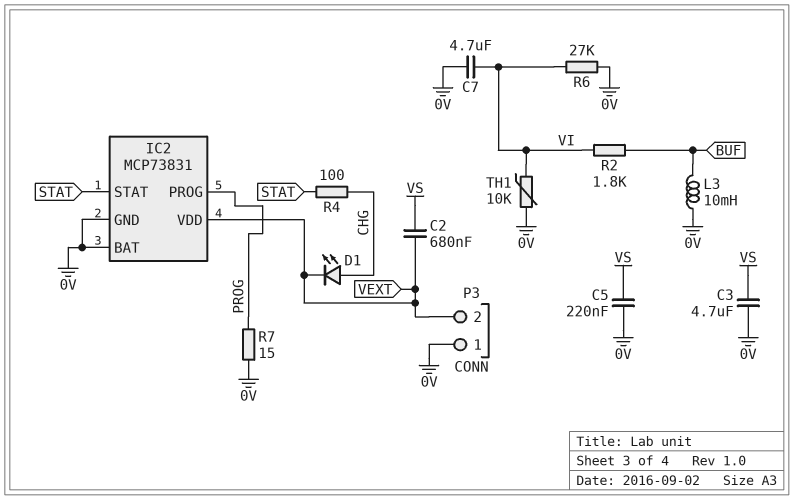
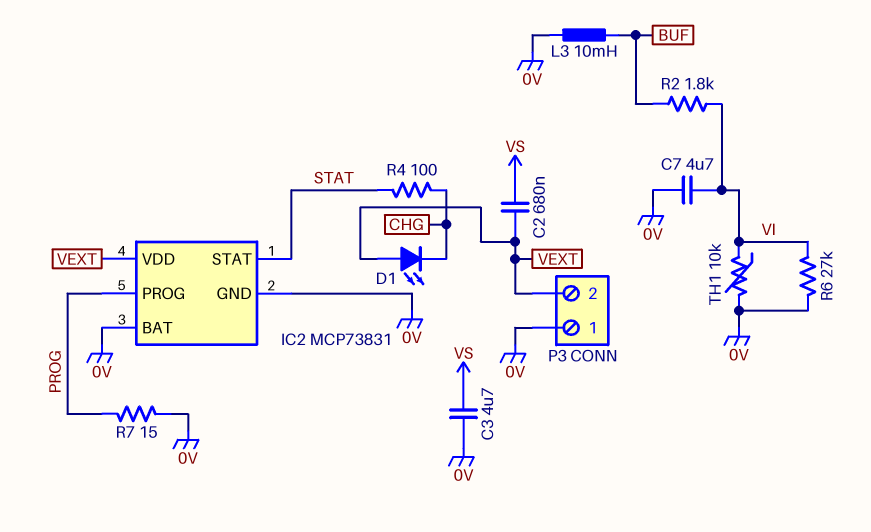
C5: 220nF (0V, VS) -> none
D1: LED (A CHG, K VEXT) -> LED (A VEXT, K CHG)

